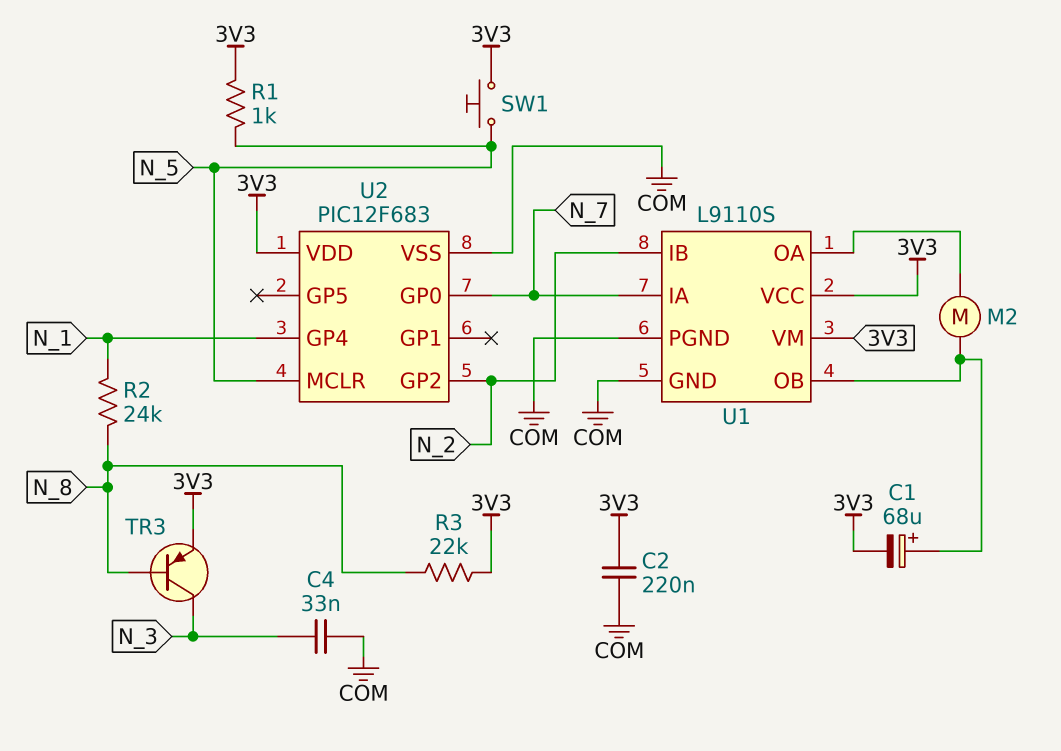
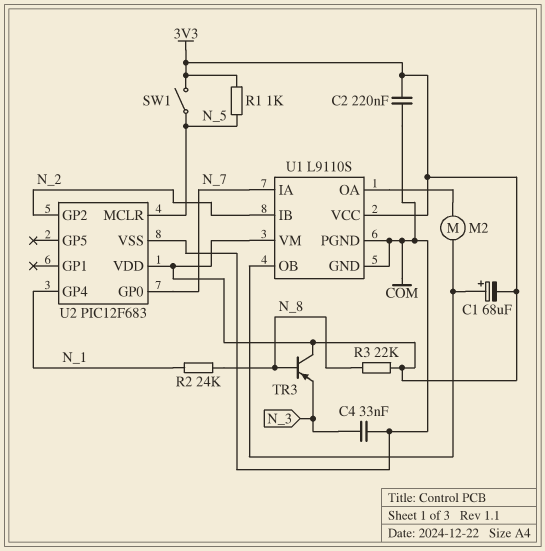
SW1: button (3V3, N_5) -> switch (3V3, N_5)
TR3: PNP (B N_8, C N_3, E 3V3) -> PNP (B N_8, C 3V3, E N_3)

